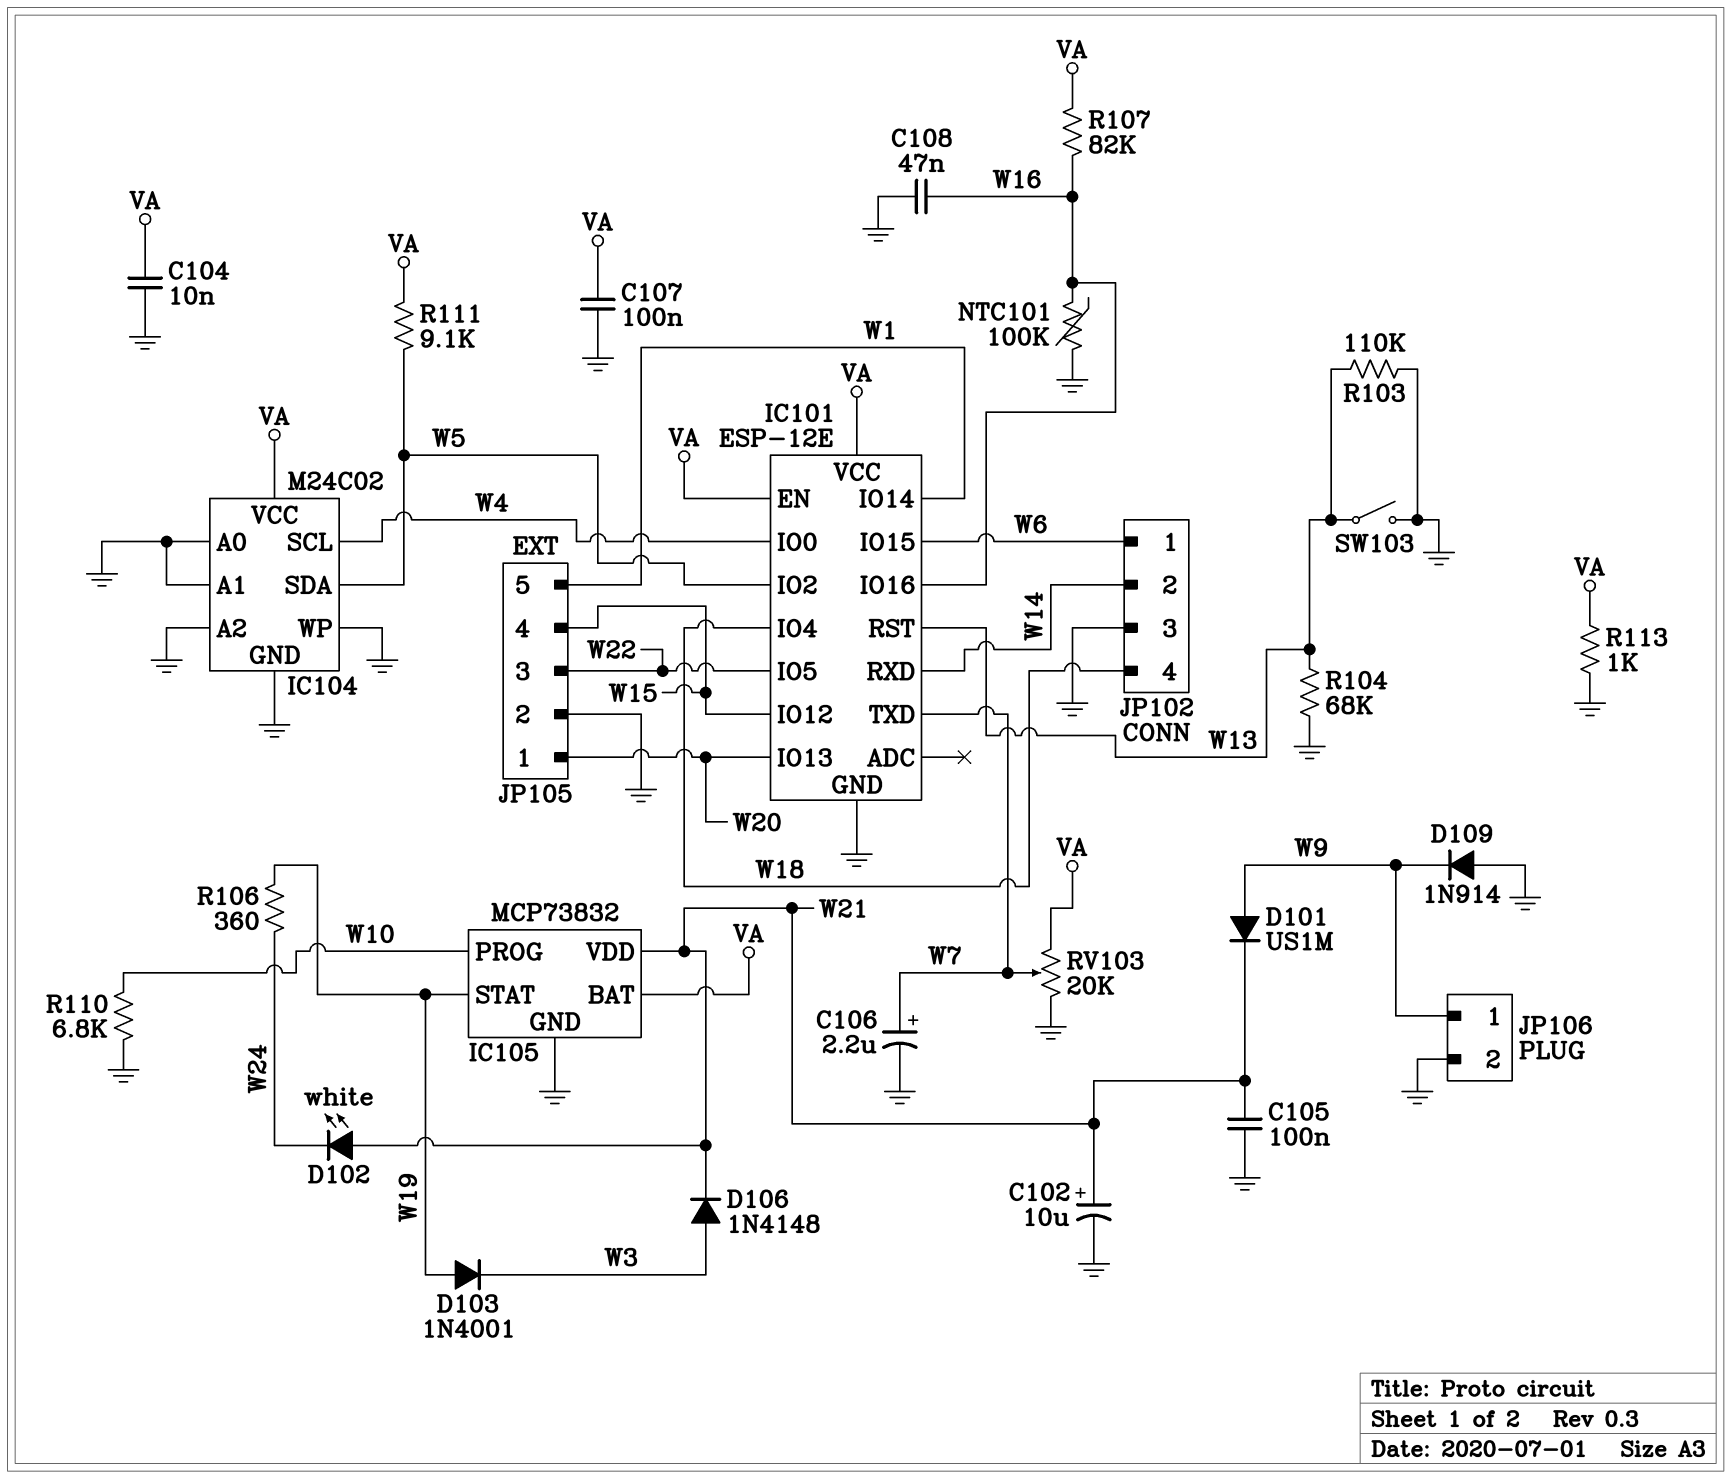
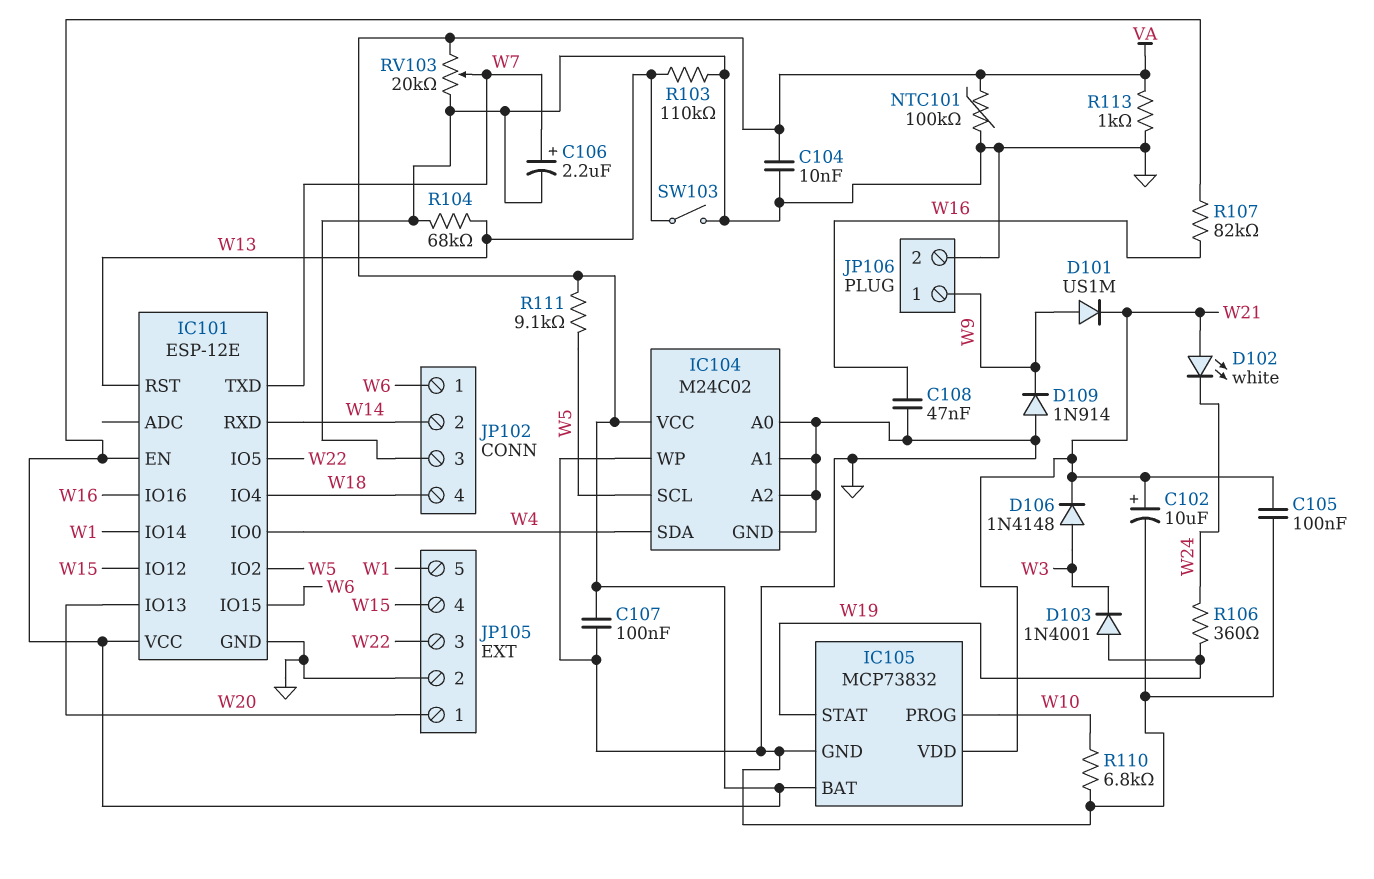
IC104 pin SCL: W4 -> W5
IC104 pin SDA: W5 -> W4
NTC101: 100k (GND, W16) -> 100k (GND, VA)

